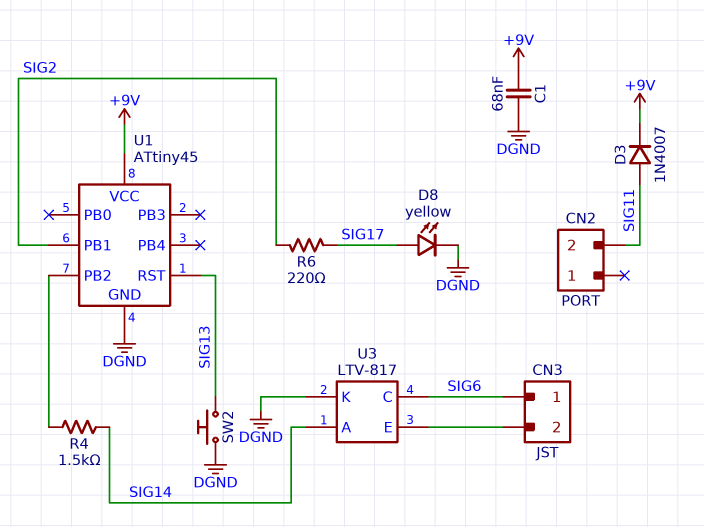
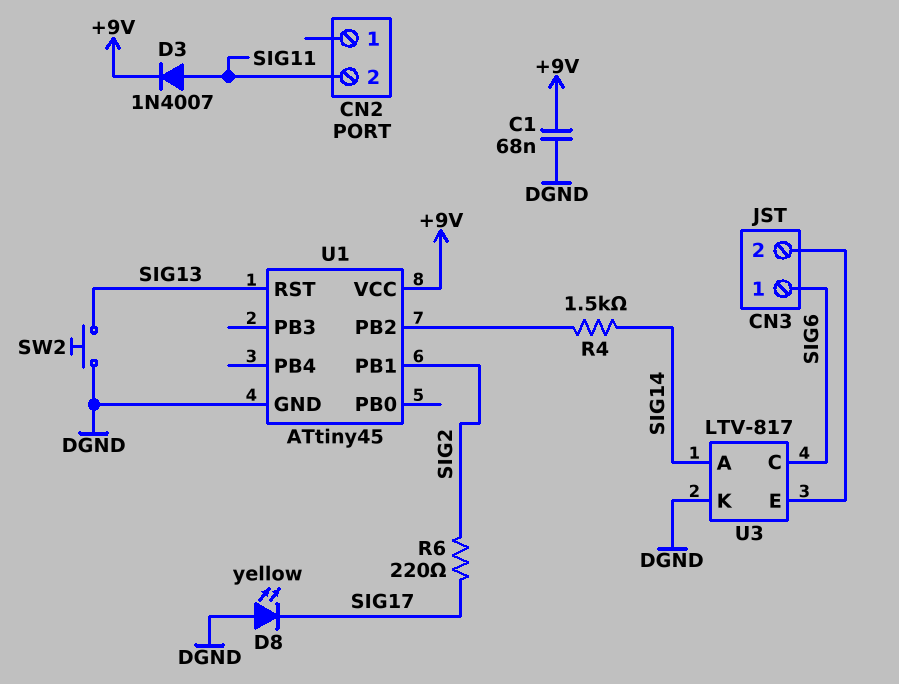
D8: LED yellow (A SIG17, K DGND) -> LED yellow (A DGND, K SIG17)

